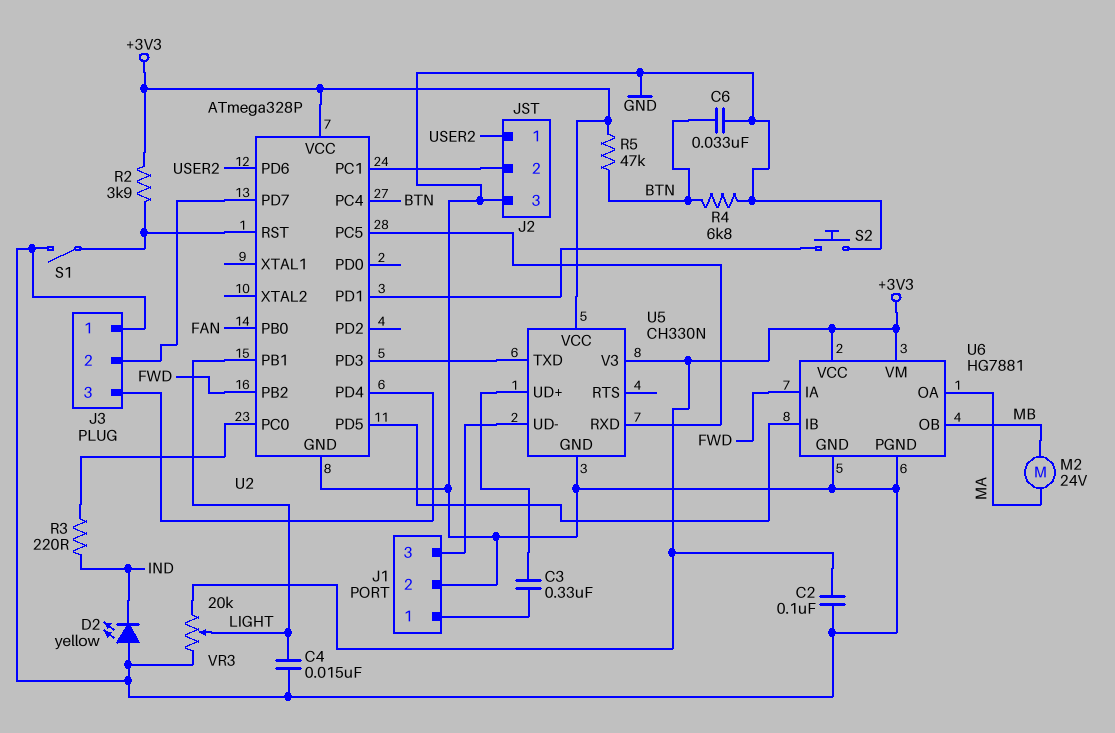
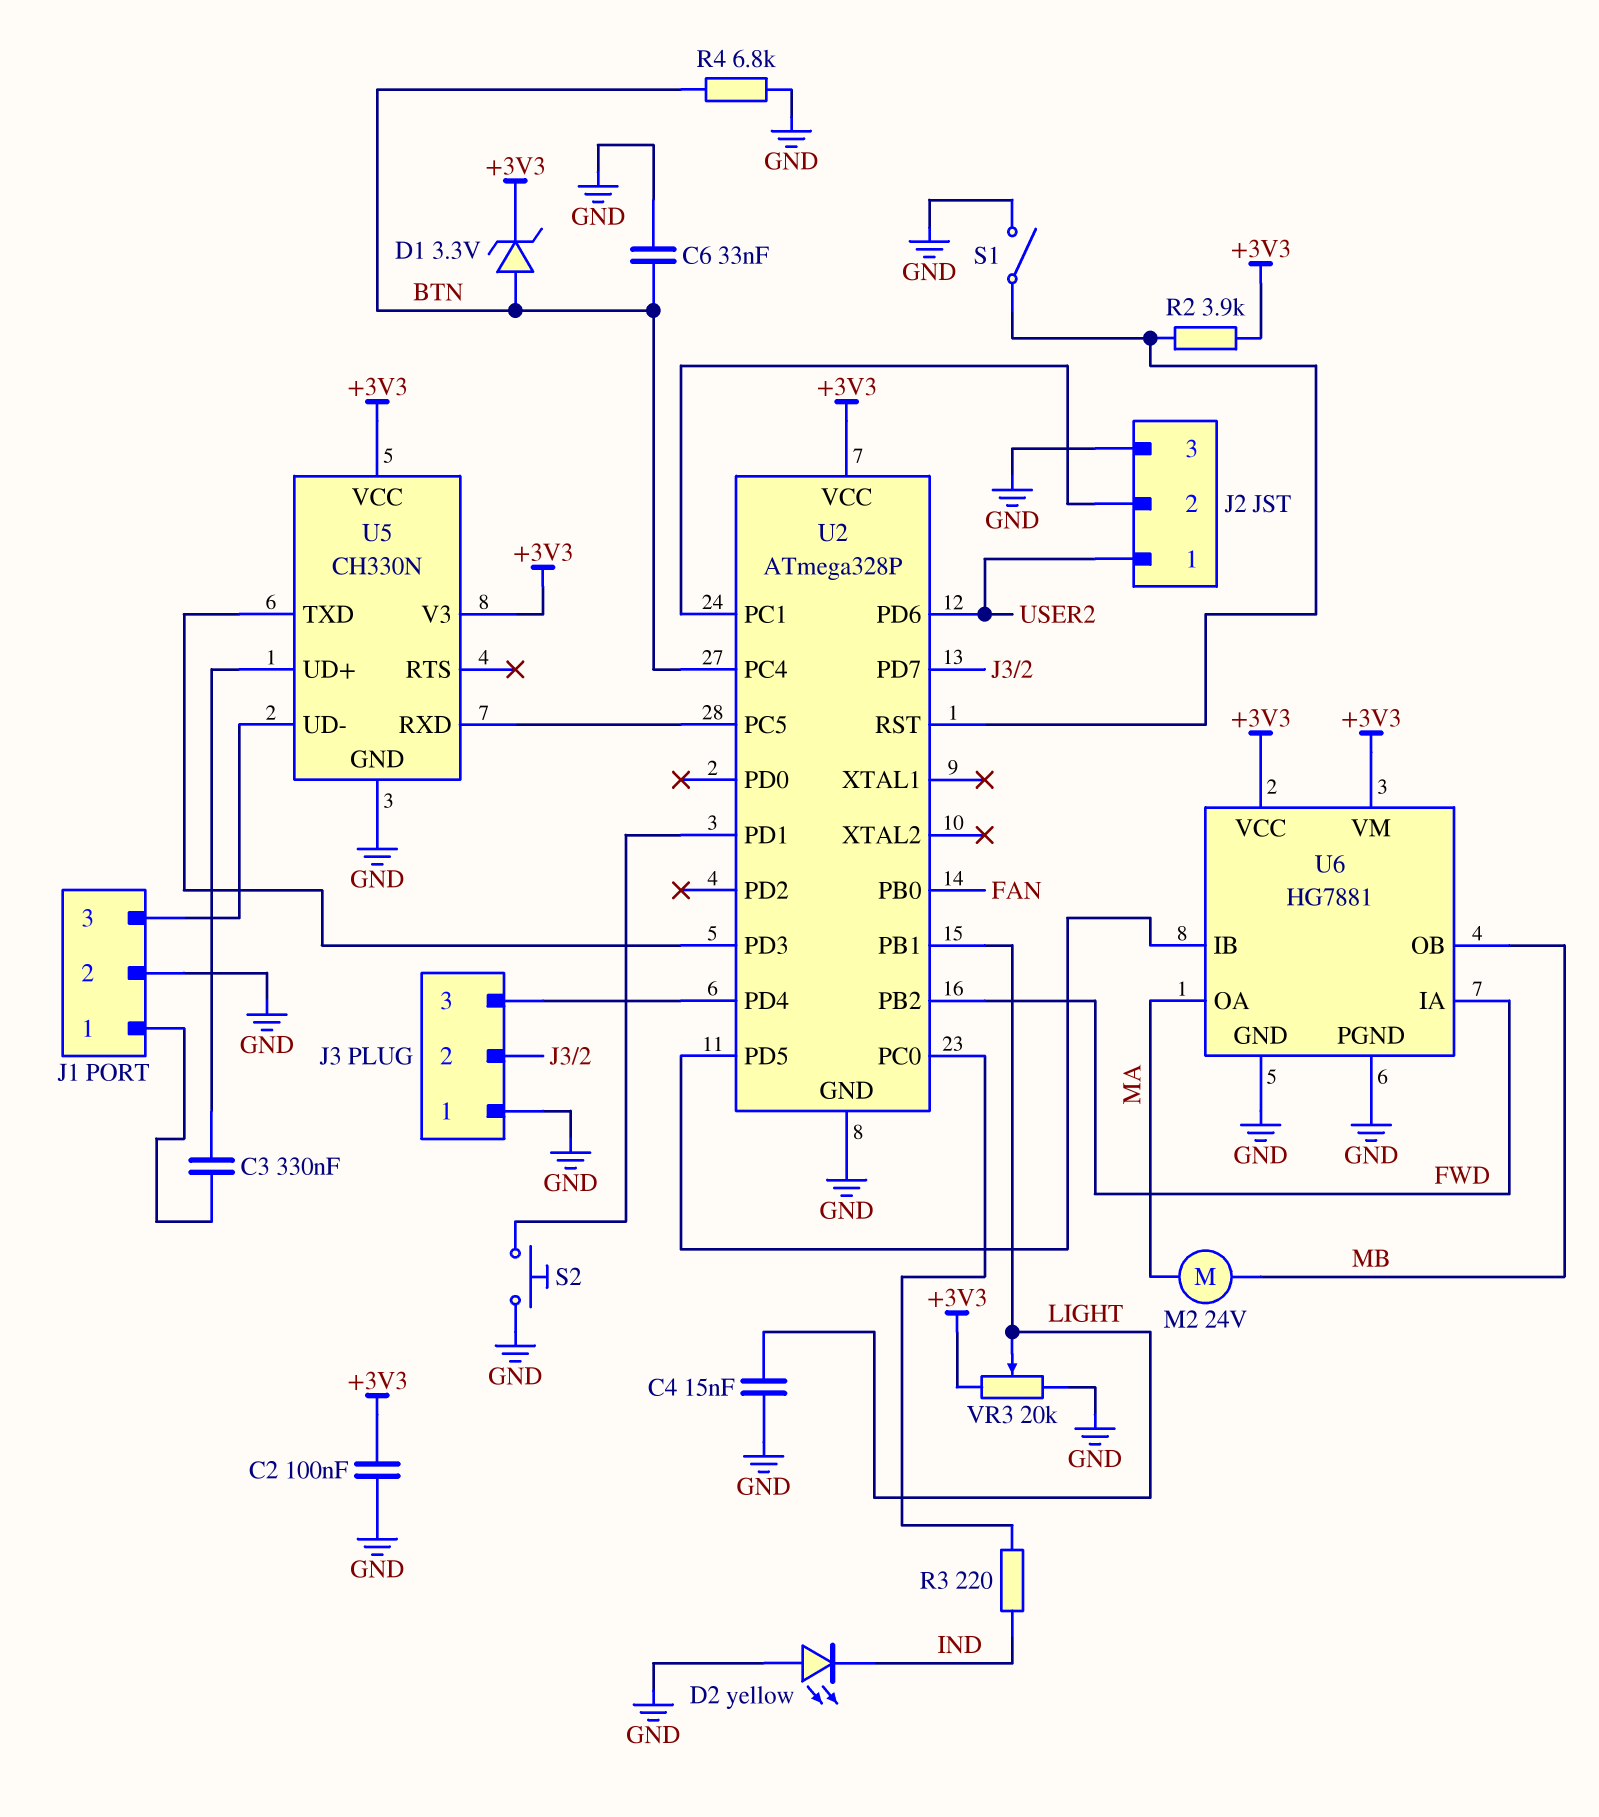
D1: none -> zener 3.3V (A BTN, K +3V3)
R5: 47k (+3V3, BTN) -> none

